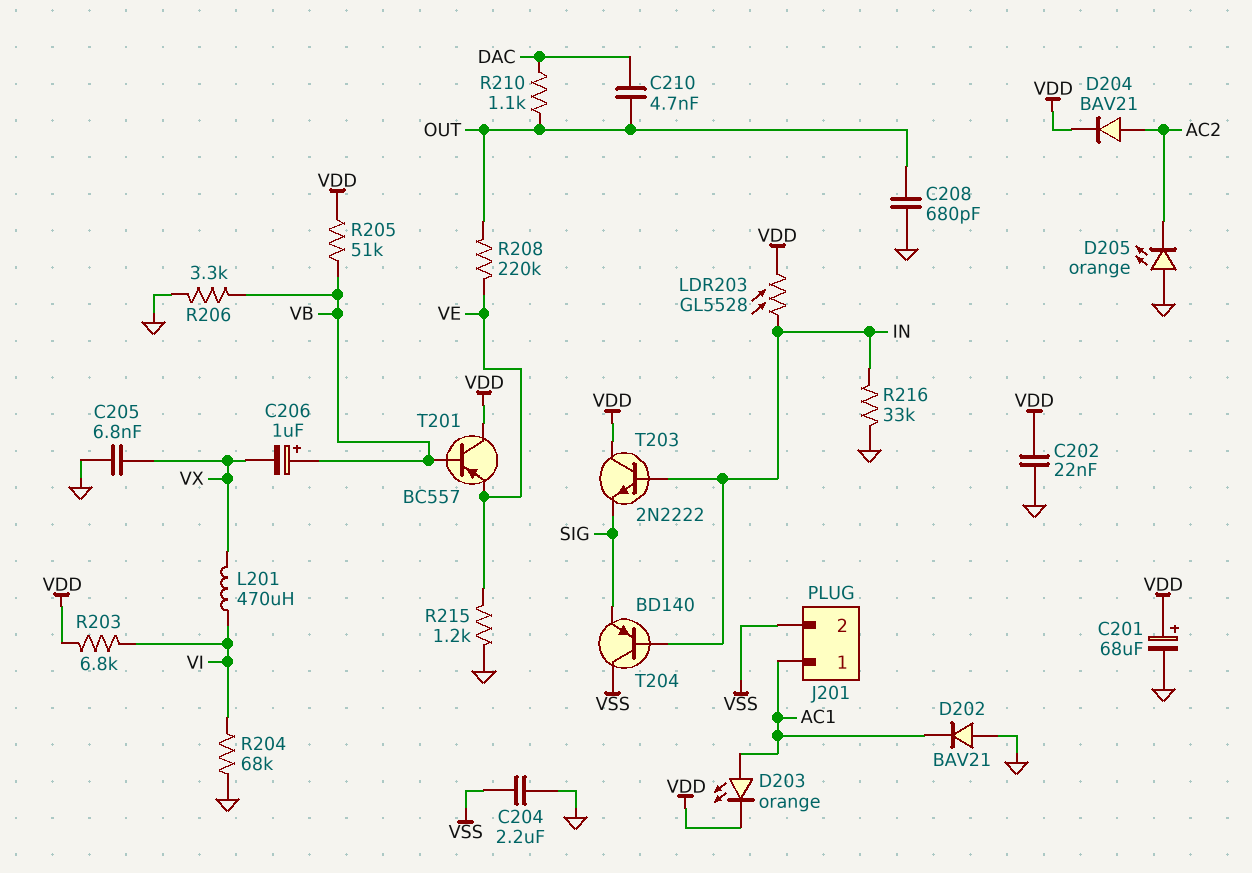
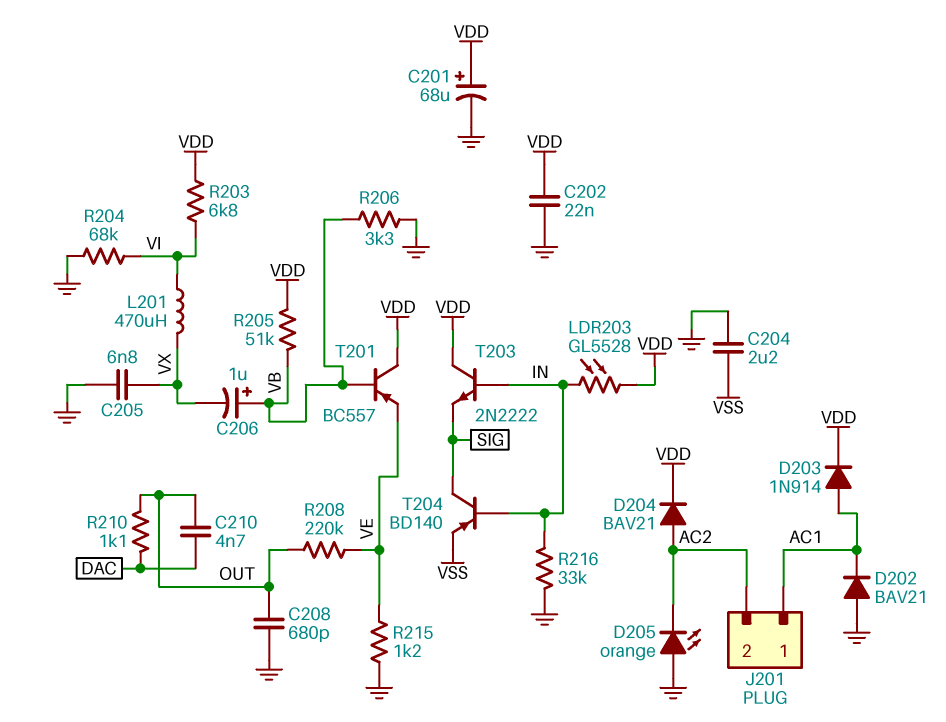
D203: LED orange (A AC1, K VDD) -> diode 1N914 (A AC1, K VDD)
J201 pin 2: VSS -> AC2
T204: PNP BD140 (B IN, C VSS, E SIG) -> PNP BD140 (B IN, C SIG, E VSS)

